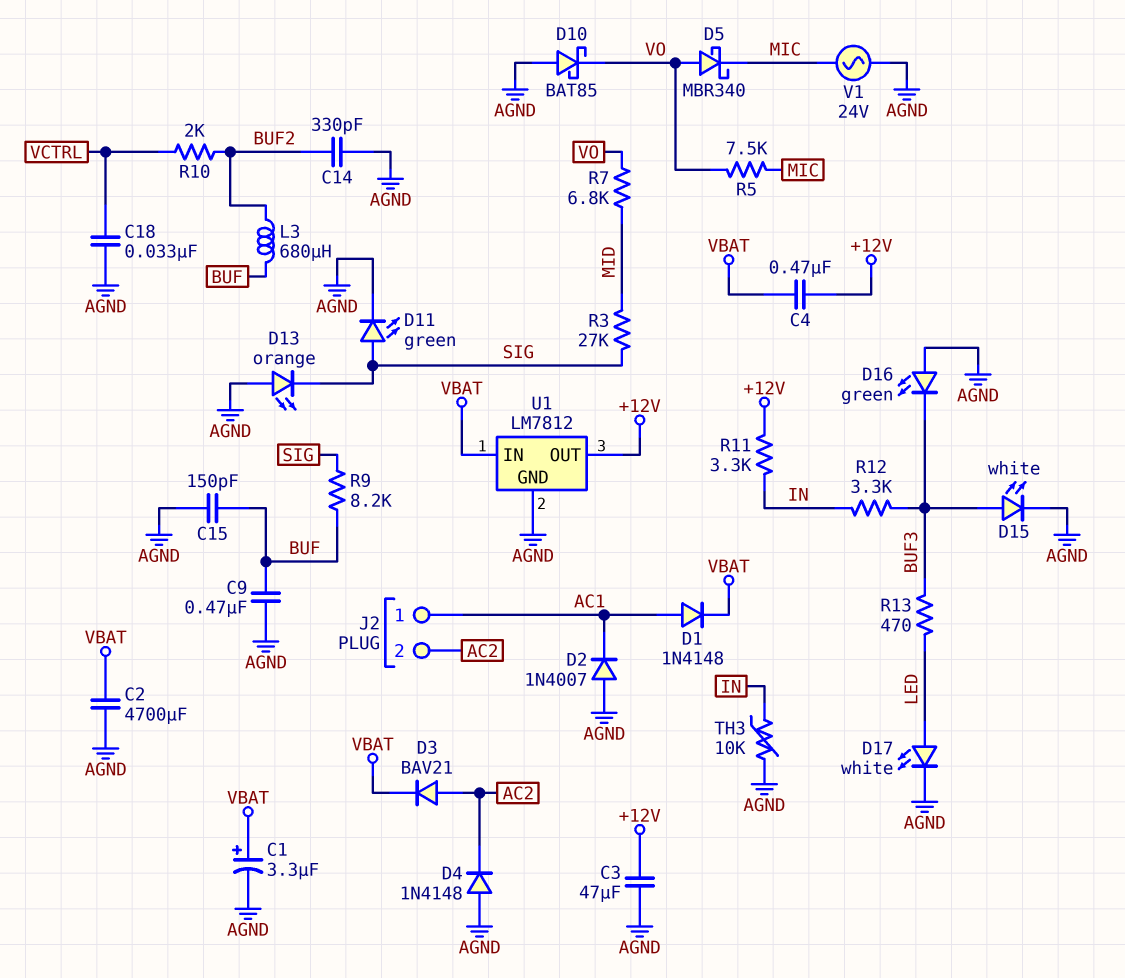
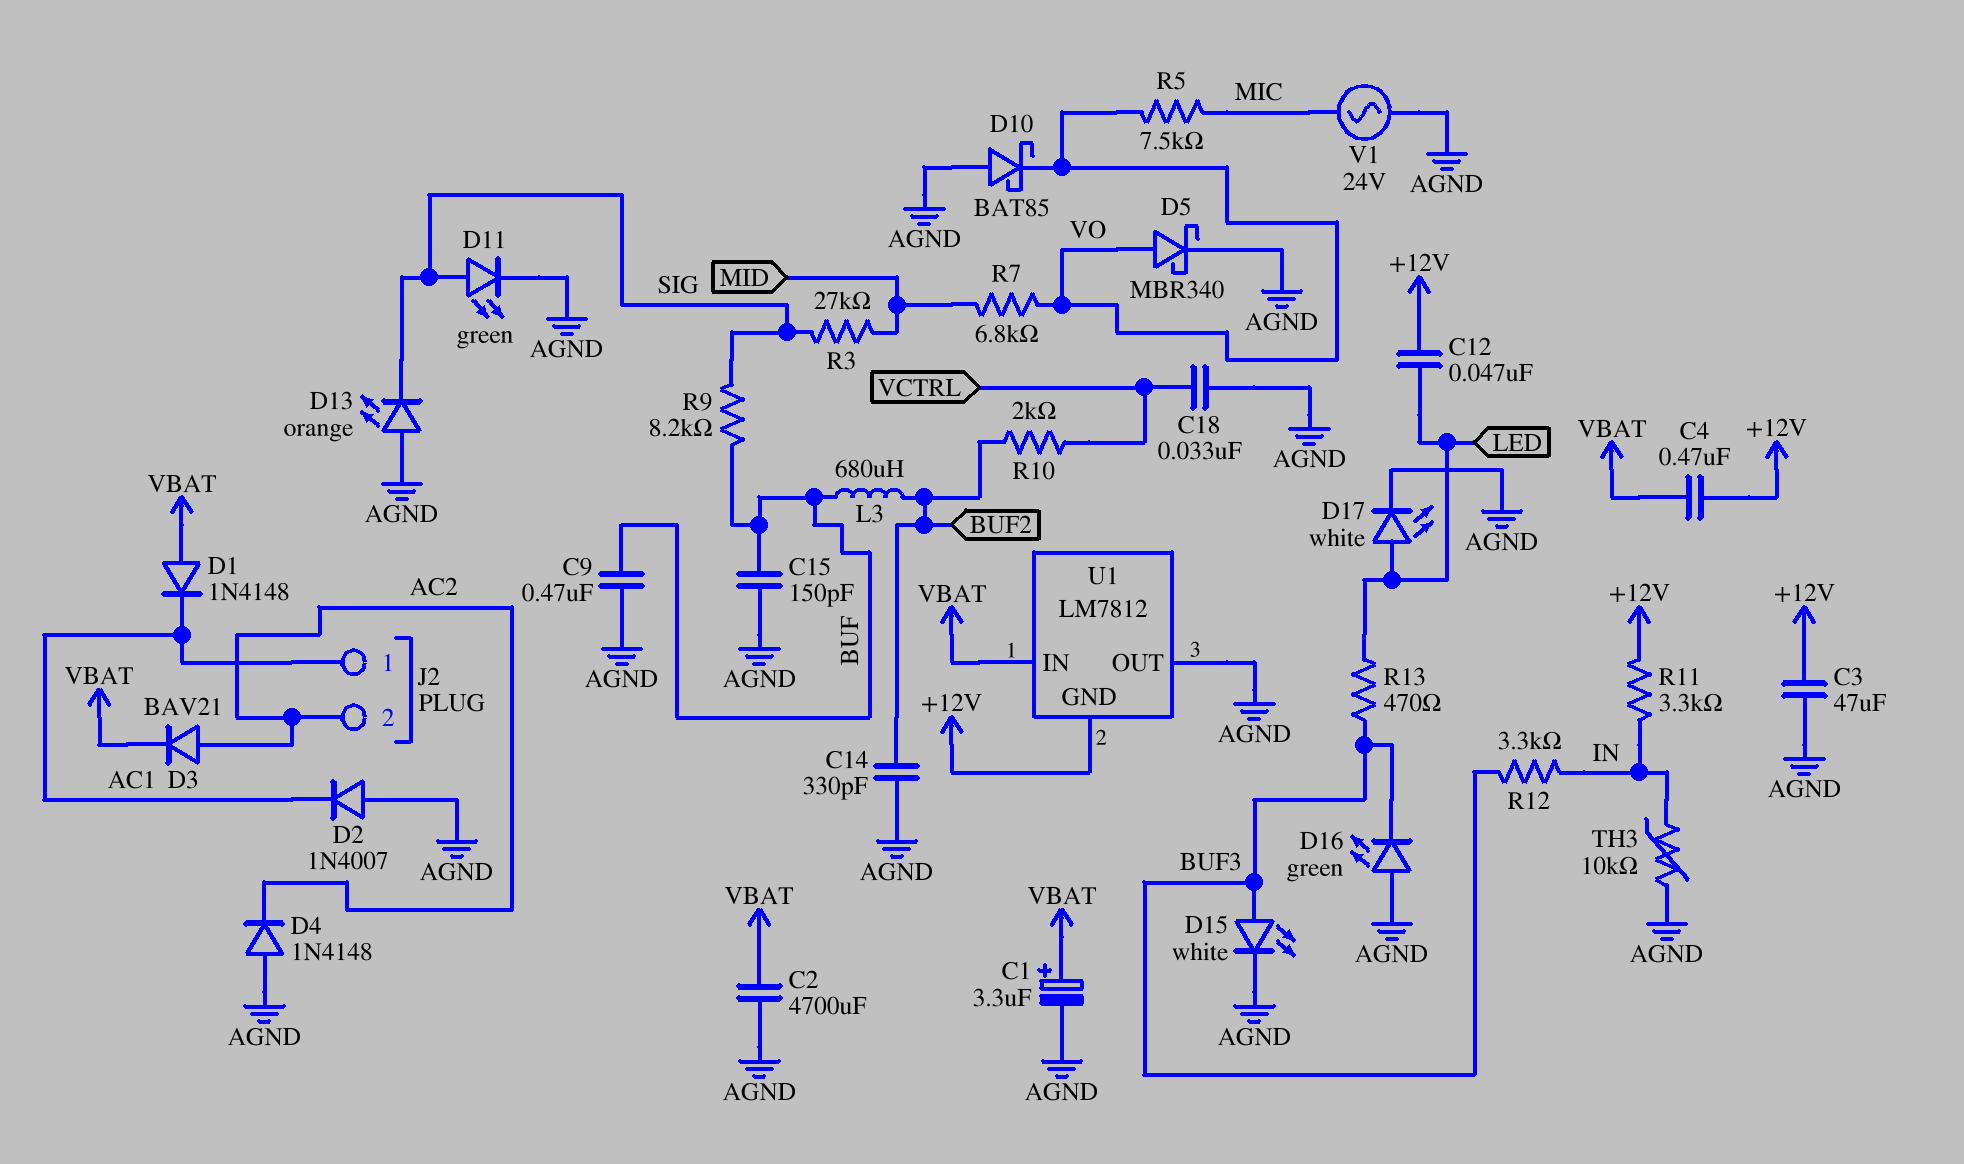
C12: none -> 47nF (+12V, LED)
D1: diode 1N4148 (A AC1, K VBAT) -> diode 1N4148 (A VBAT, K AC1)
D5: schottky MBR340 (A VO, K MIC) -> schottky MBR340 (A VO, K AGND)
U1 pin GND: AGND -> +12V
U1 pin OUT: +12V -> AGND

